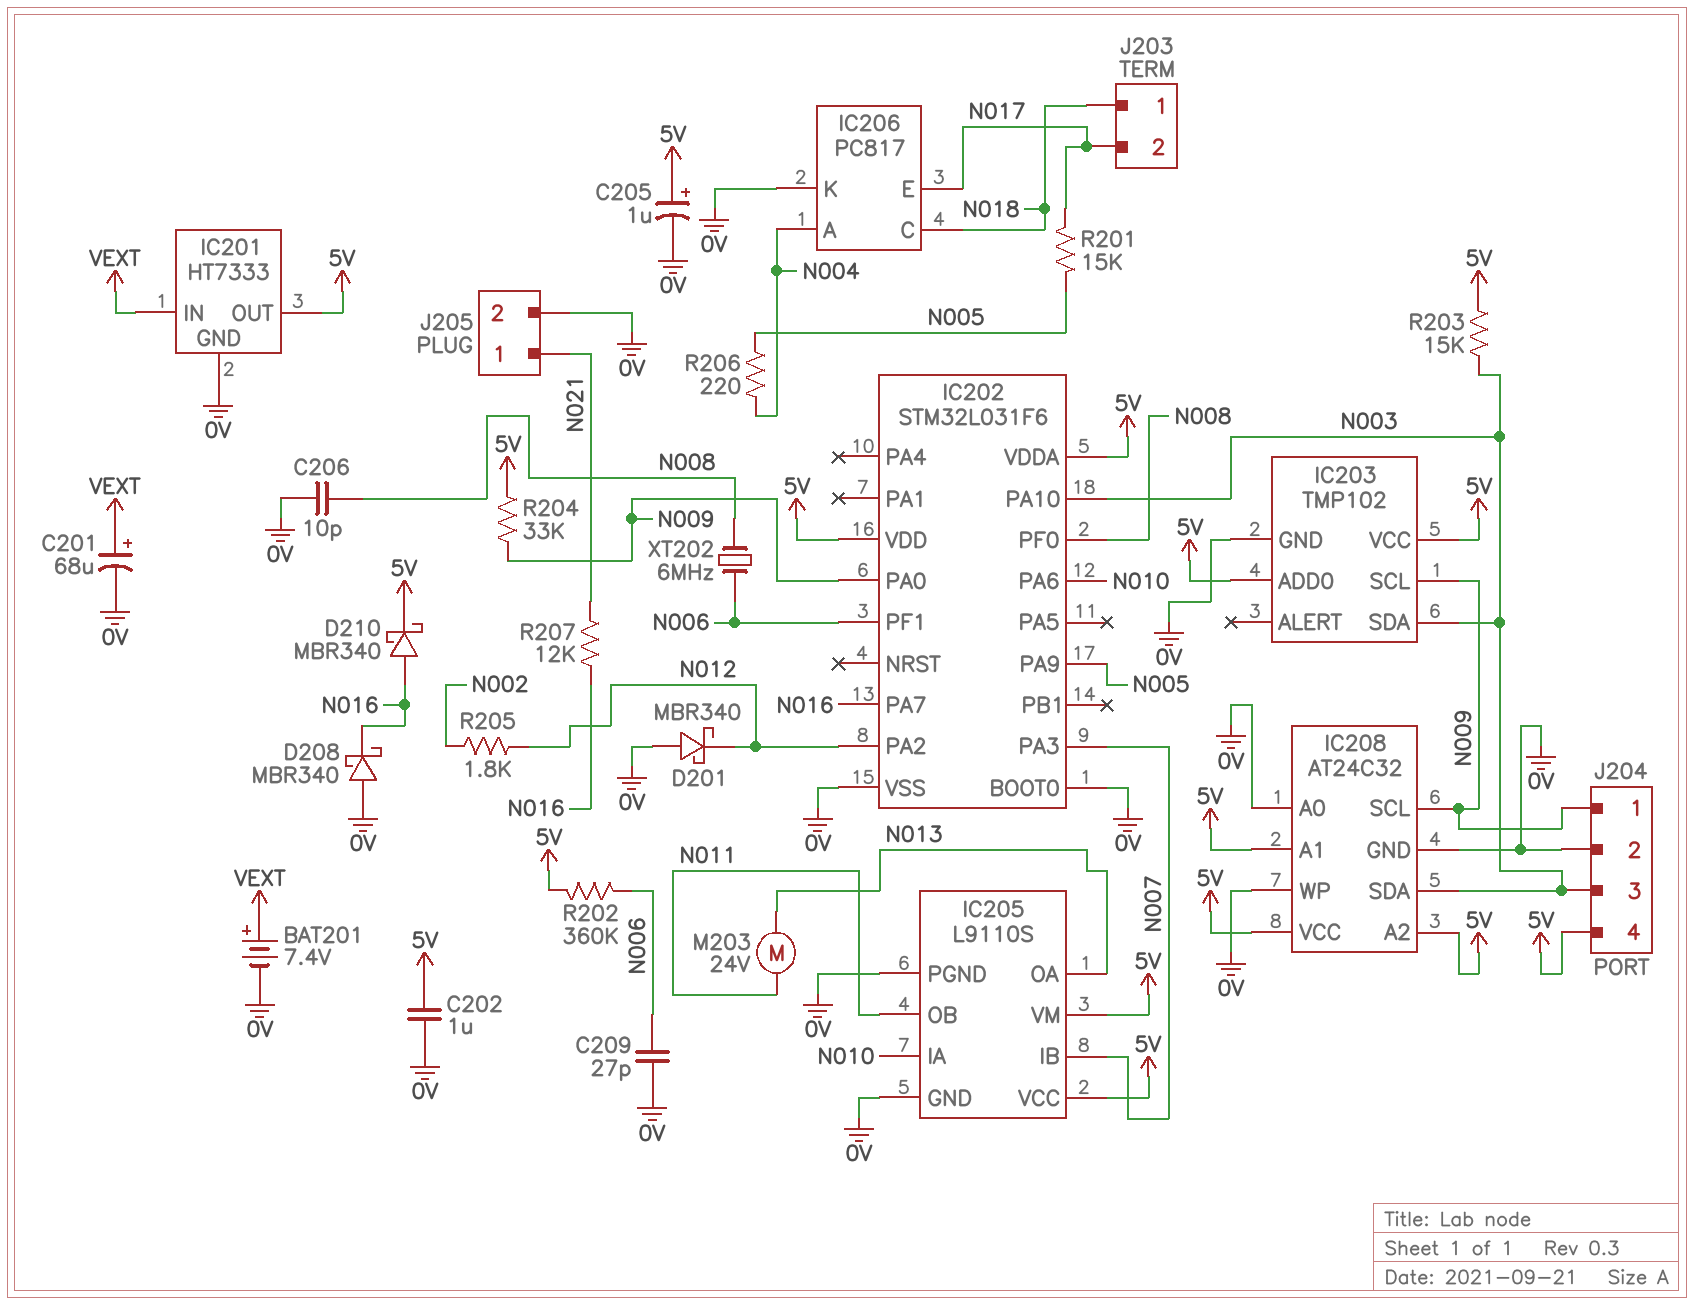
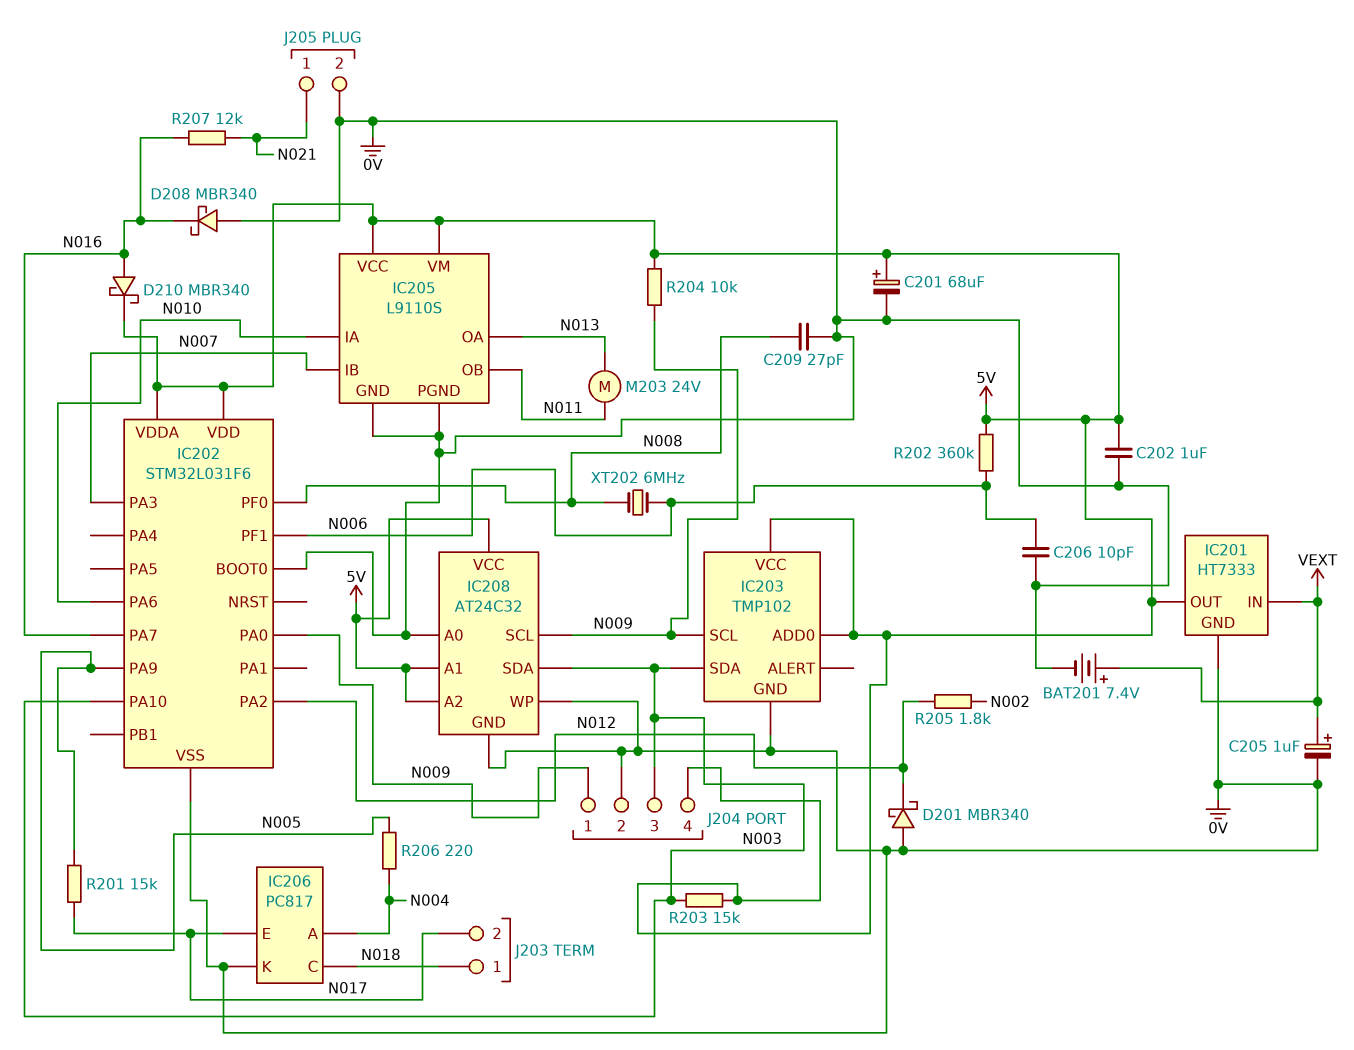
C201: 68uF (plus VEXT, minus 0V) -> 68uF (plus 5V, minus 0V)
C205: 1uF (plus 5V, minus 0V) -> 1uF (plus VEXT, minus 0V)
C206: 10pF (0V, N008) -> 10pF (0V, N006)
C209: 27pF (0V, N006) -> 27pF (0V, N008)
R204: 33k (5V, N009) -> 10k (5V, N009)

